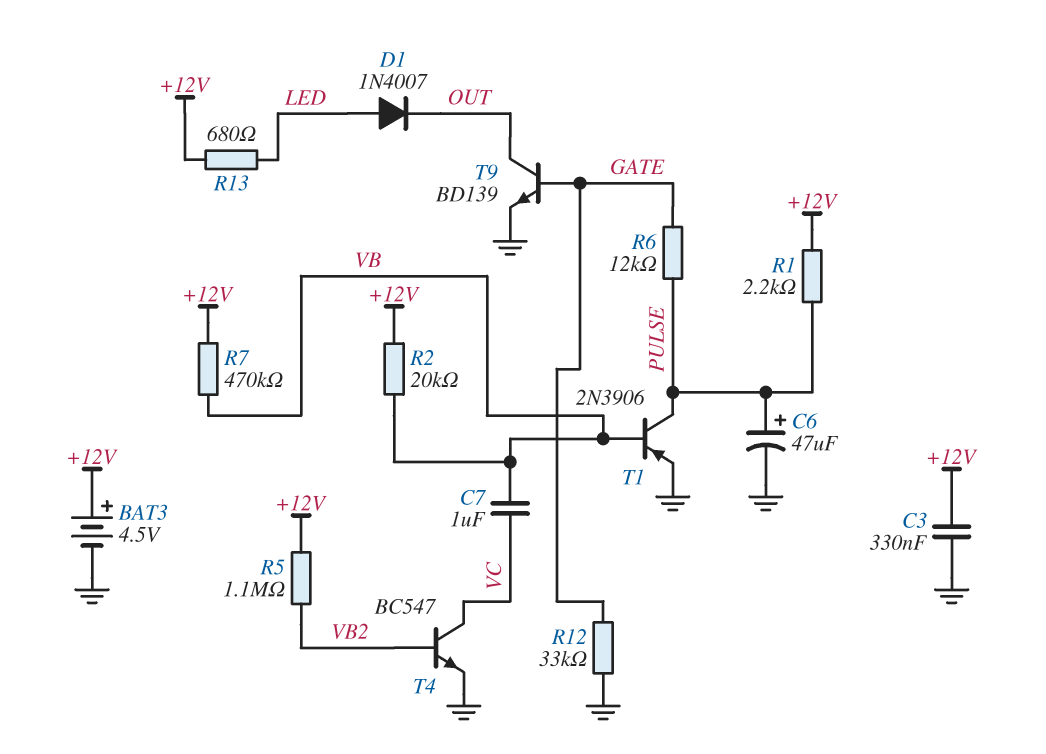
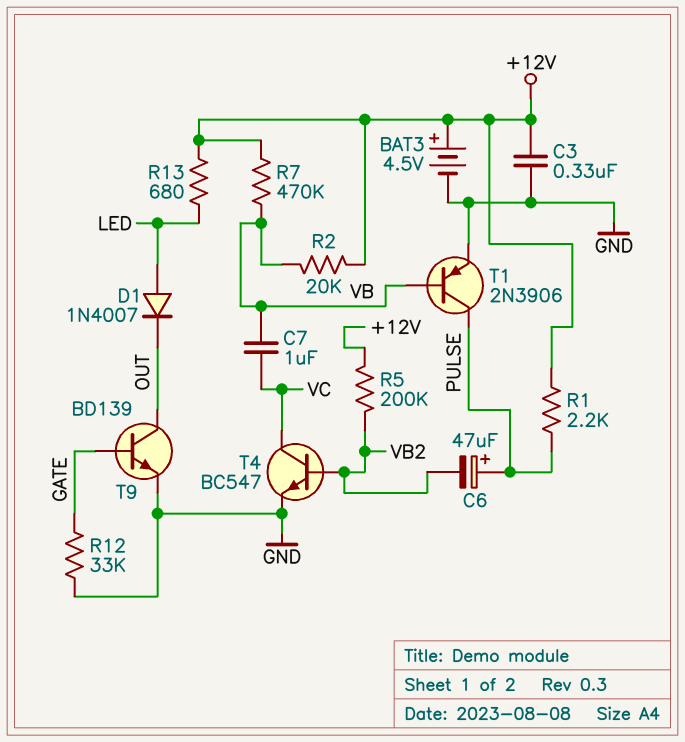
C6: 47uF (plus PULSE, minus GND) -> 47uF (plus PULSE, minus VB2)
R5: 1.1M (+12V, VB2) -> 200k (+12V, VB2)
R6: 12k (GATE, PULSE) -> none

